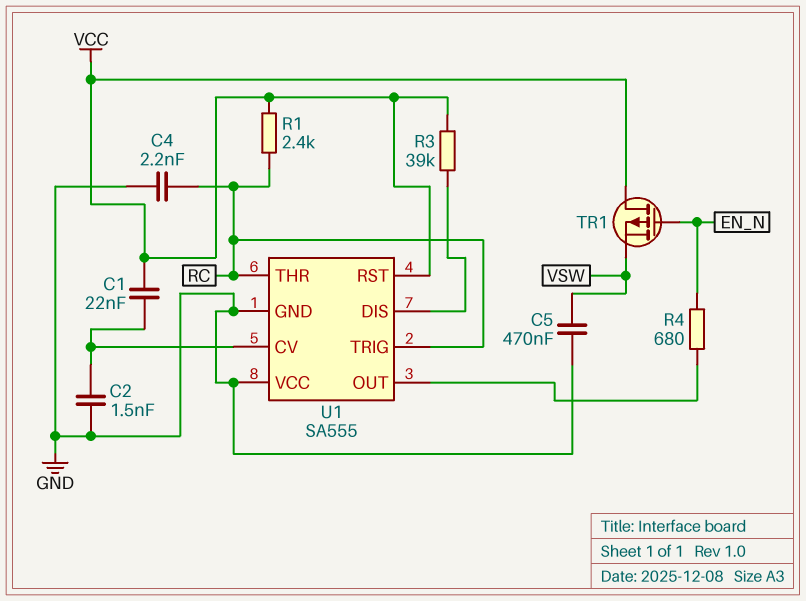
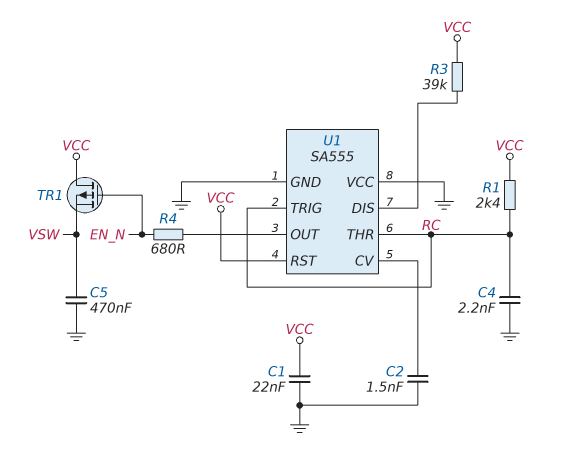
C1: 22nF (U1/CV, VCC) -> 22nF (GND, VCC)

